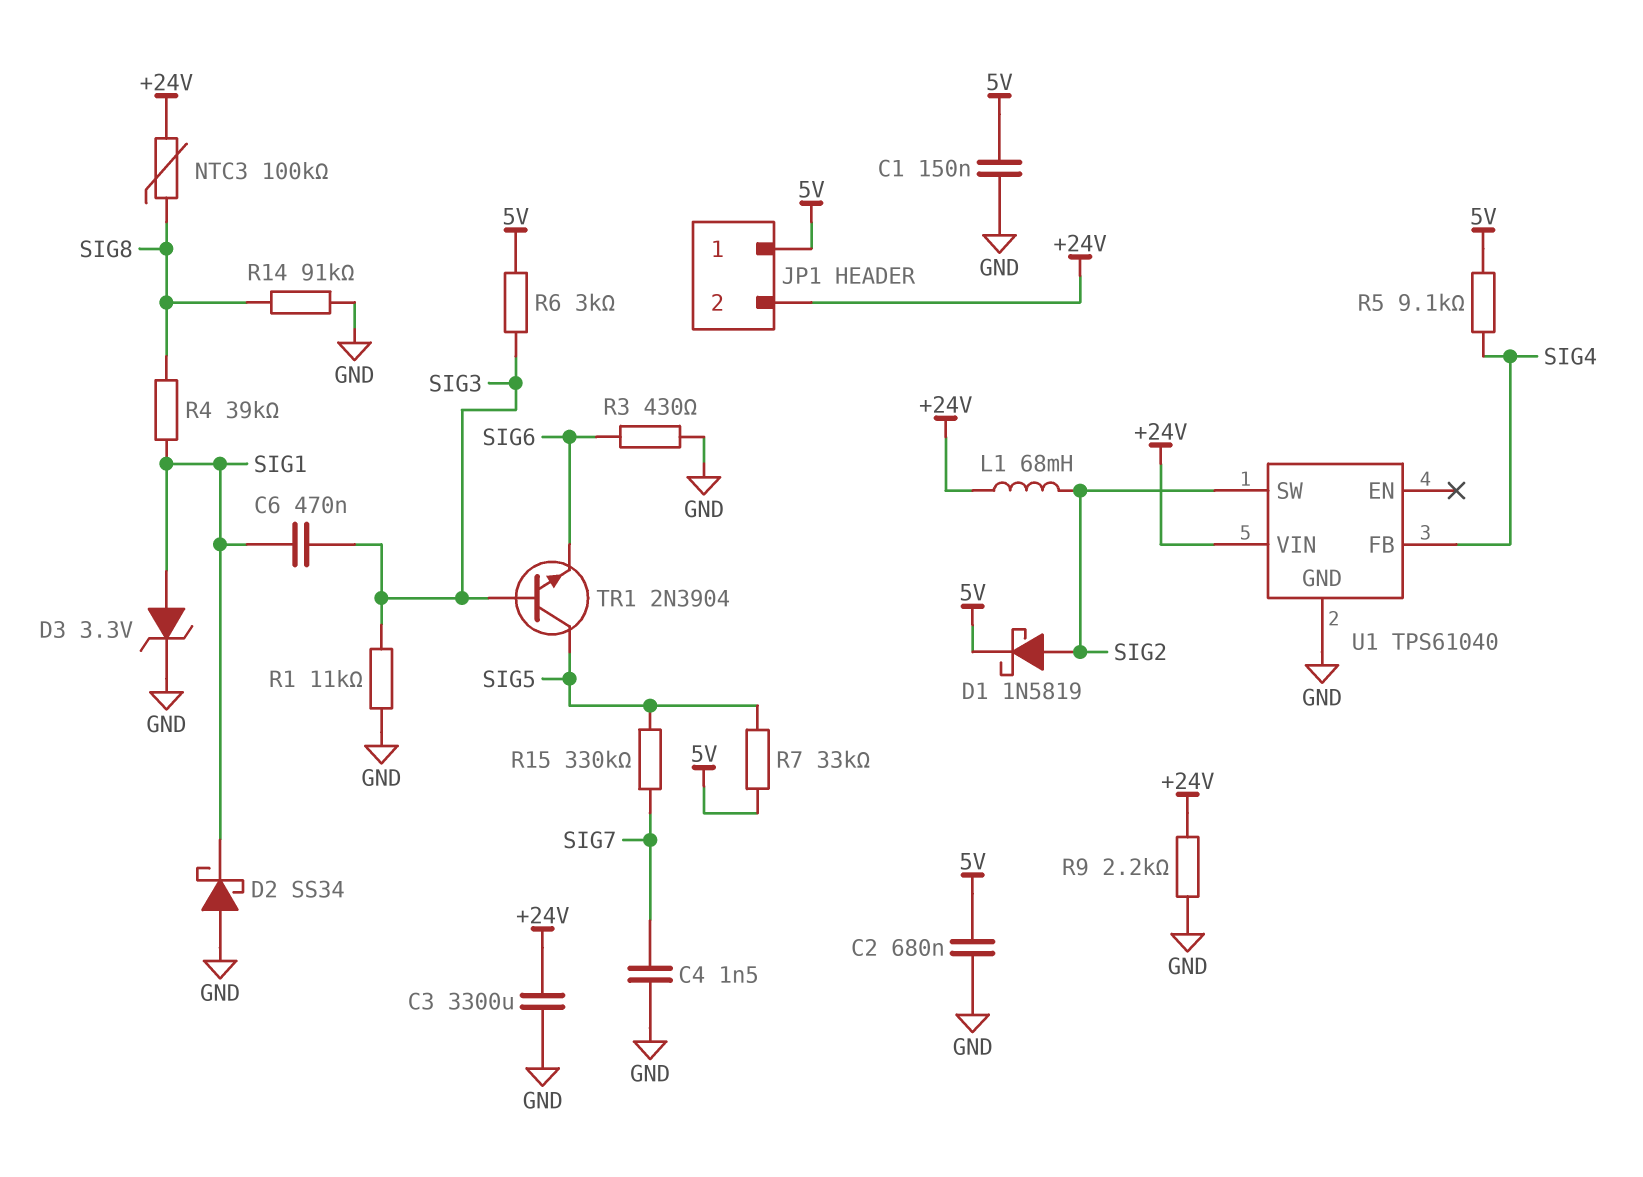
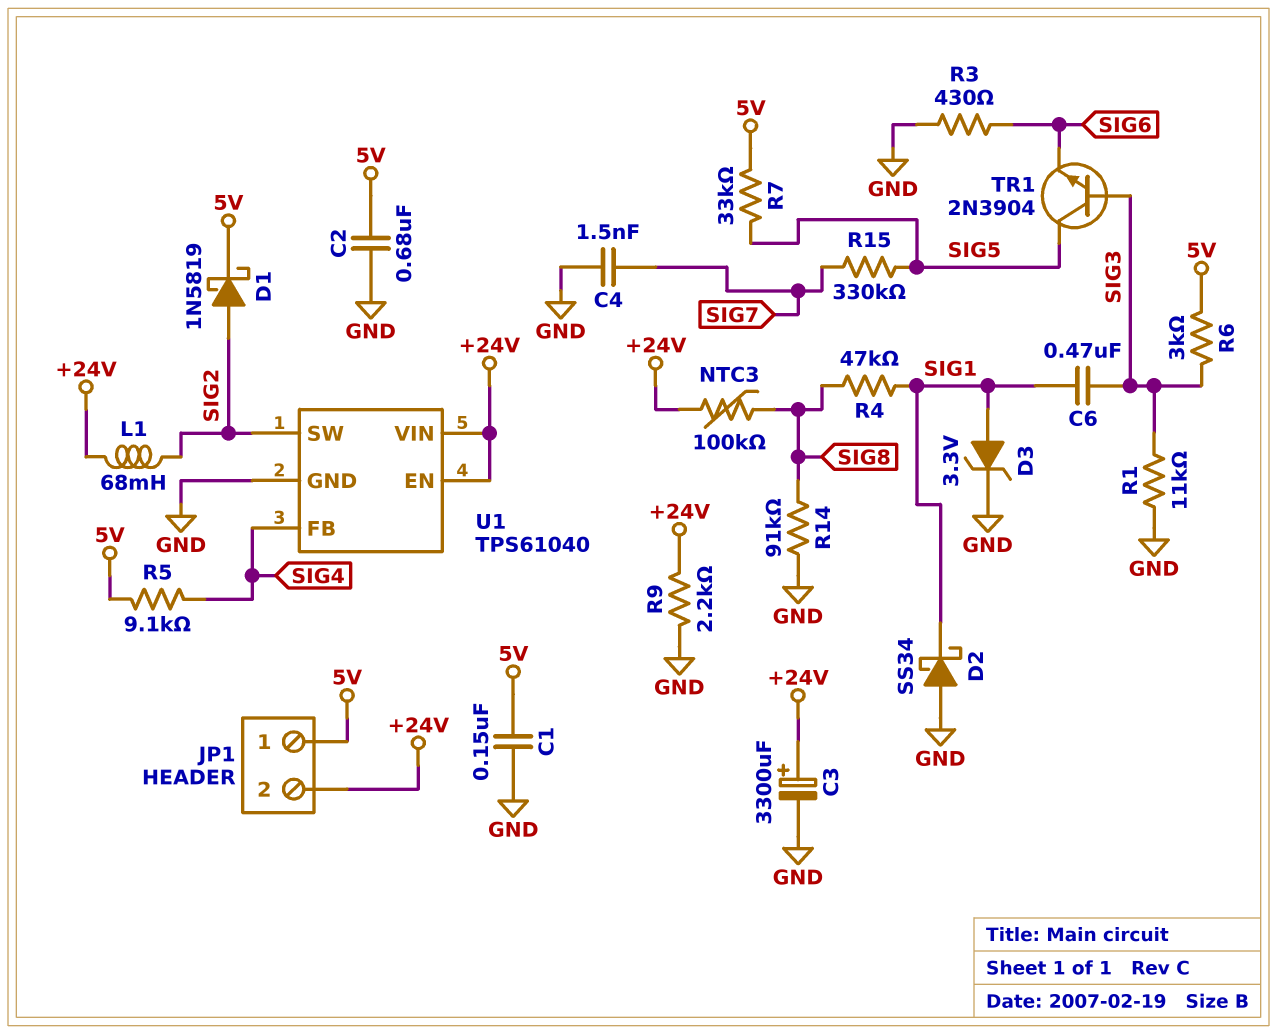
C3: 3300uF (+24V, GND) -> 3300uF (plus +24V, minus GND)
R4: 39k (SIG1, SIG8) -> 47k (SIG1, SIG8)
U1 pin EN: none -> +24V

